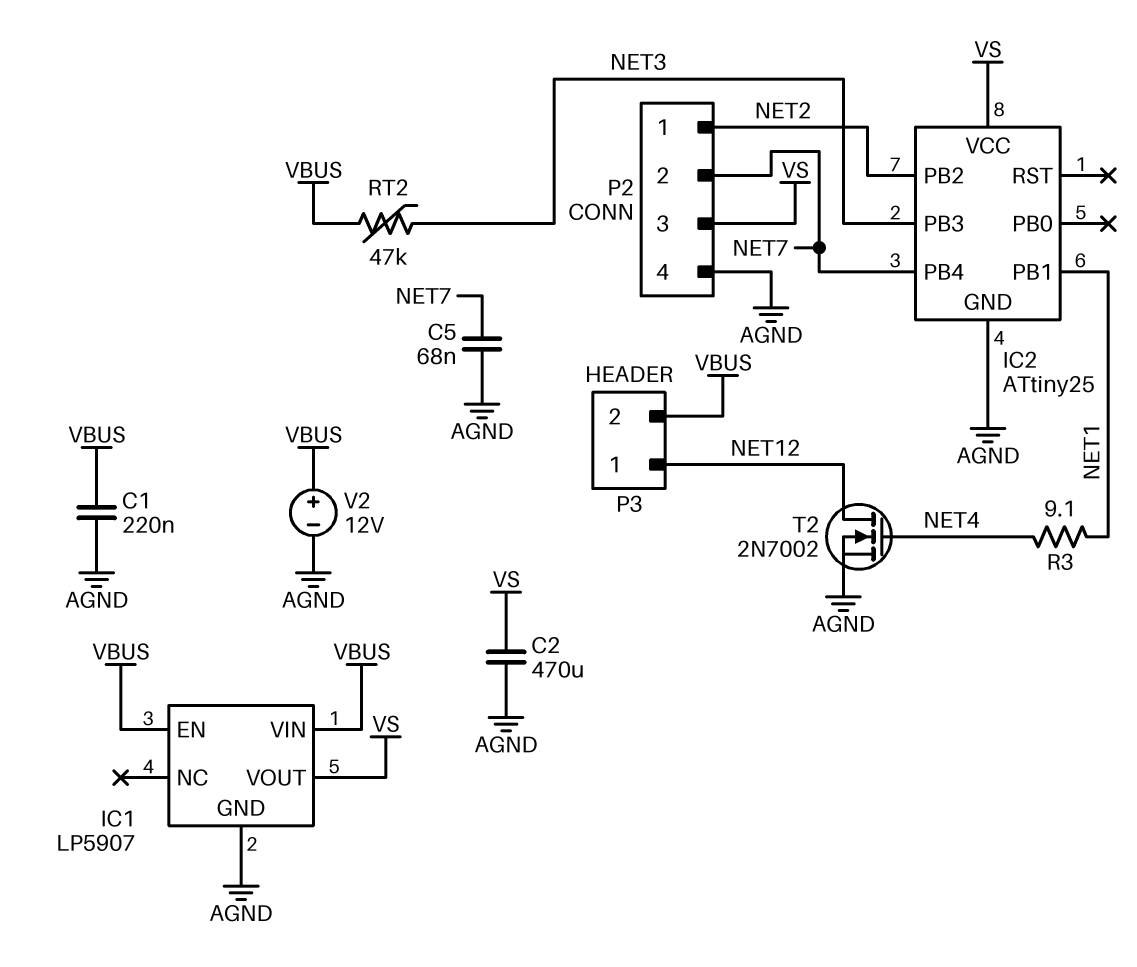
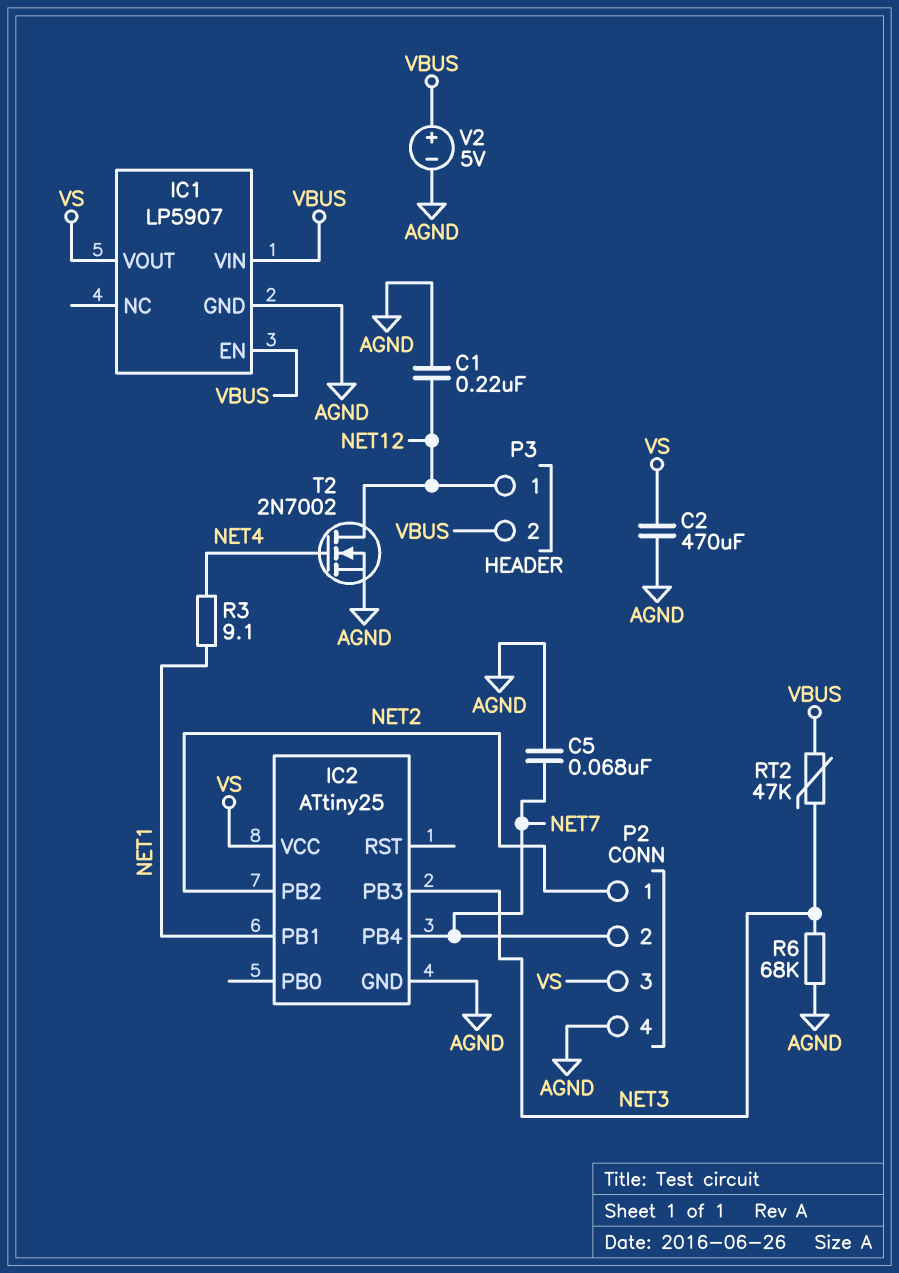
C1: 220nF (AGND, VBUS) -> 220nF (AGND, NET12)
R6: none -> 68k (AGND, NET3)
V2: 12V (plus VBUS, minus AGND) -> 5V (plus VBUS, minus AGND)

